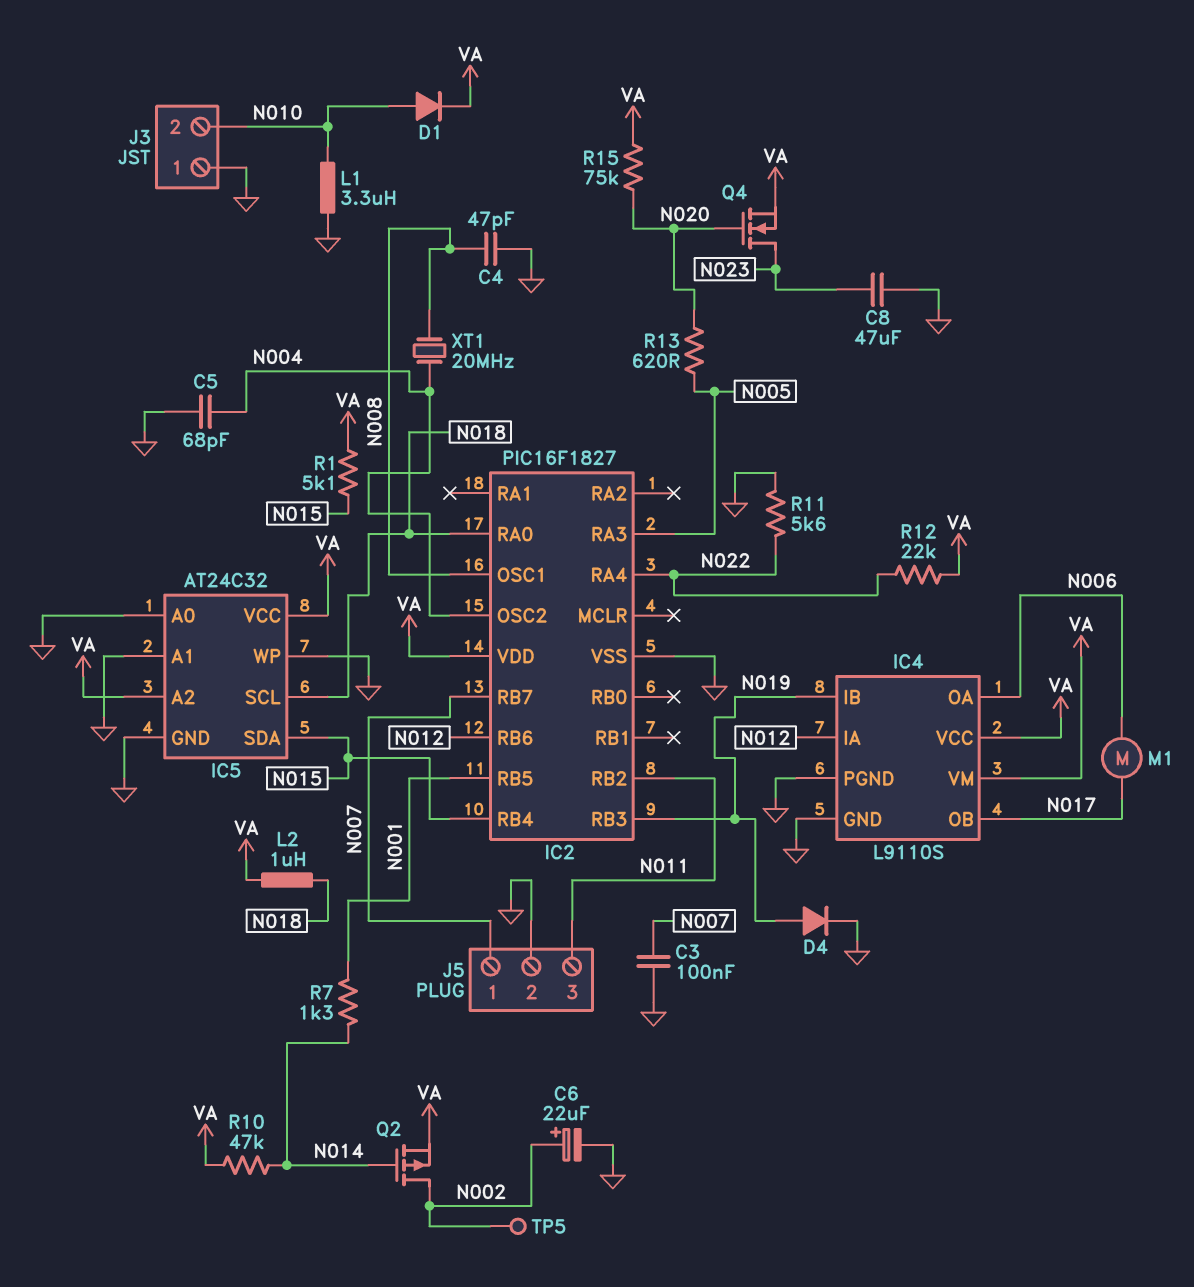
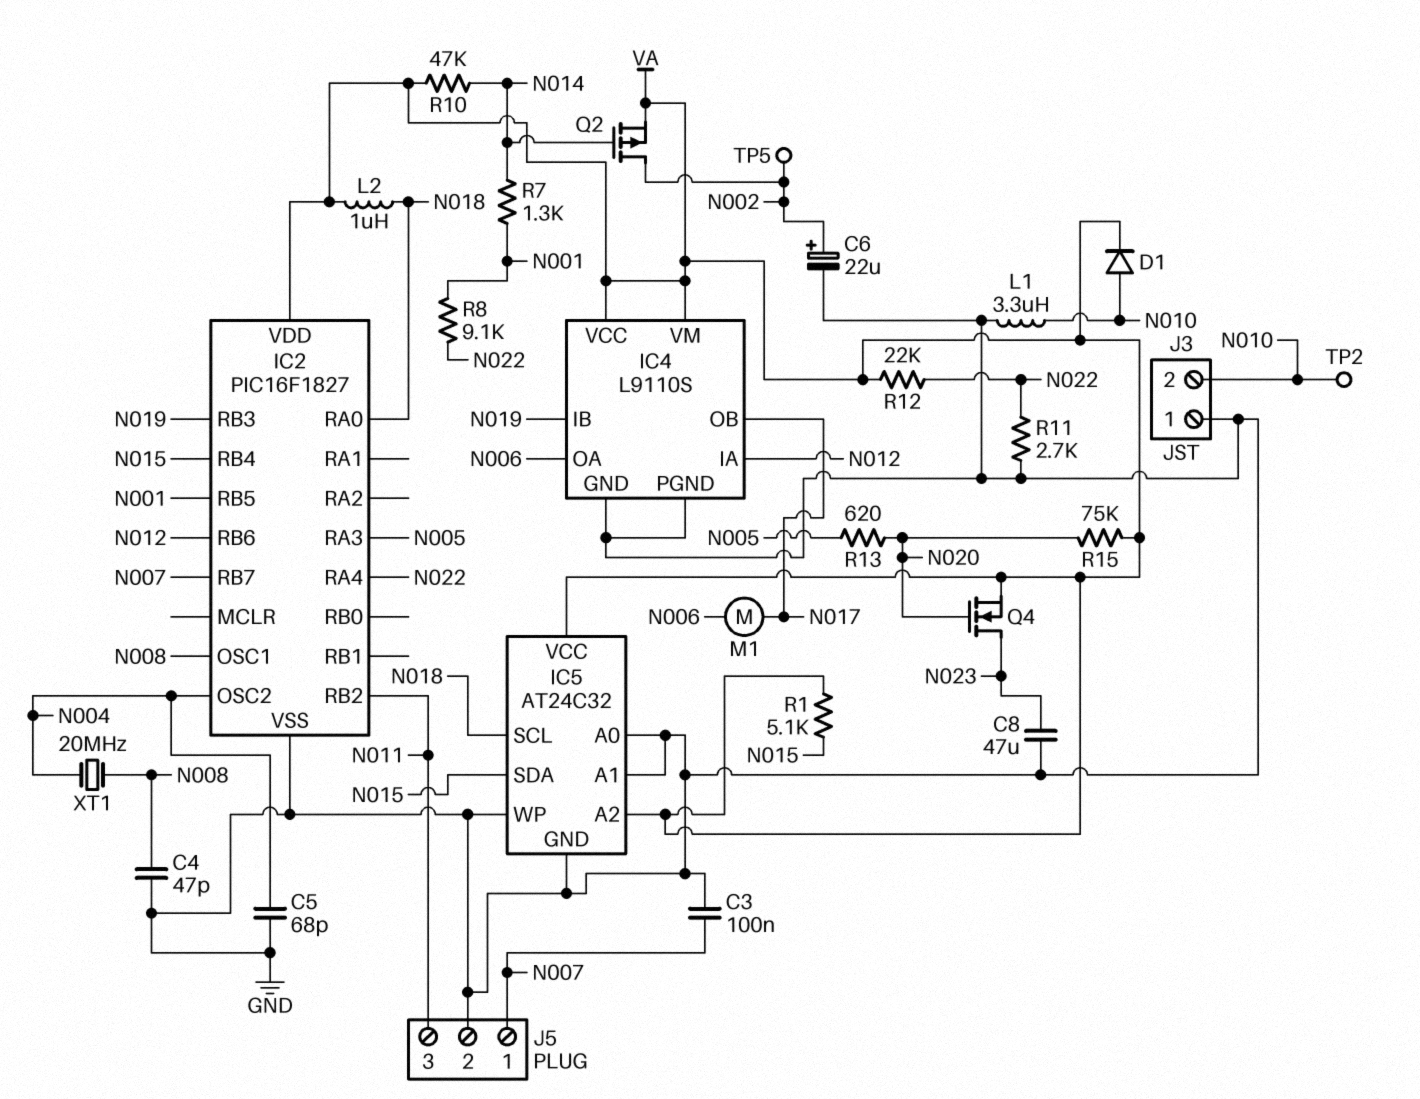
D4: diode (A N019, K GND) -> none
R8: none -> 9.1k (N001, N022)
R11: 5.6k (GND, N022) -> 2.7k (GND, N022)
TP2: none -> test point (N010)

